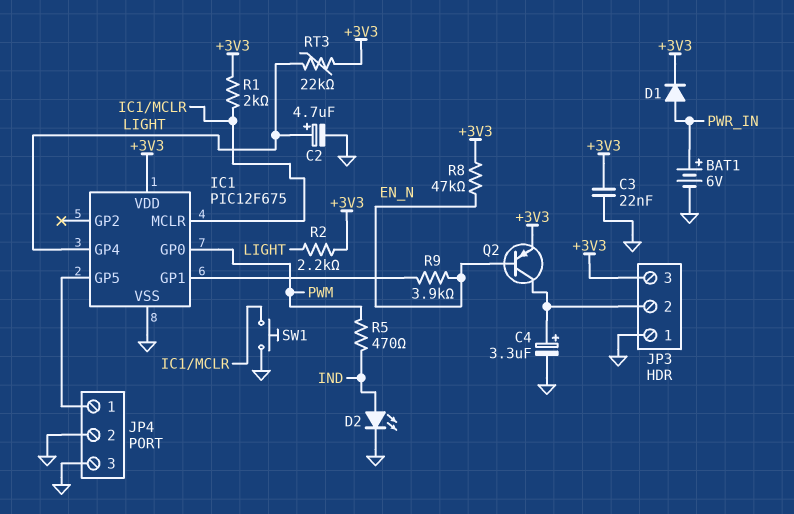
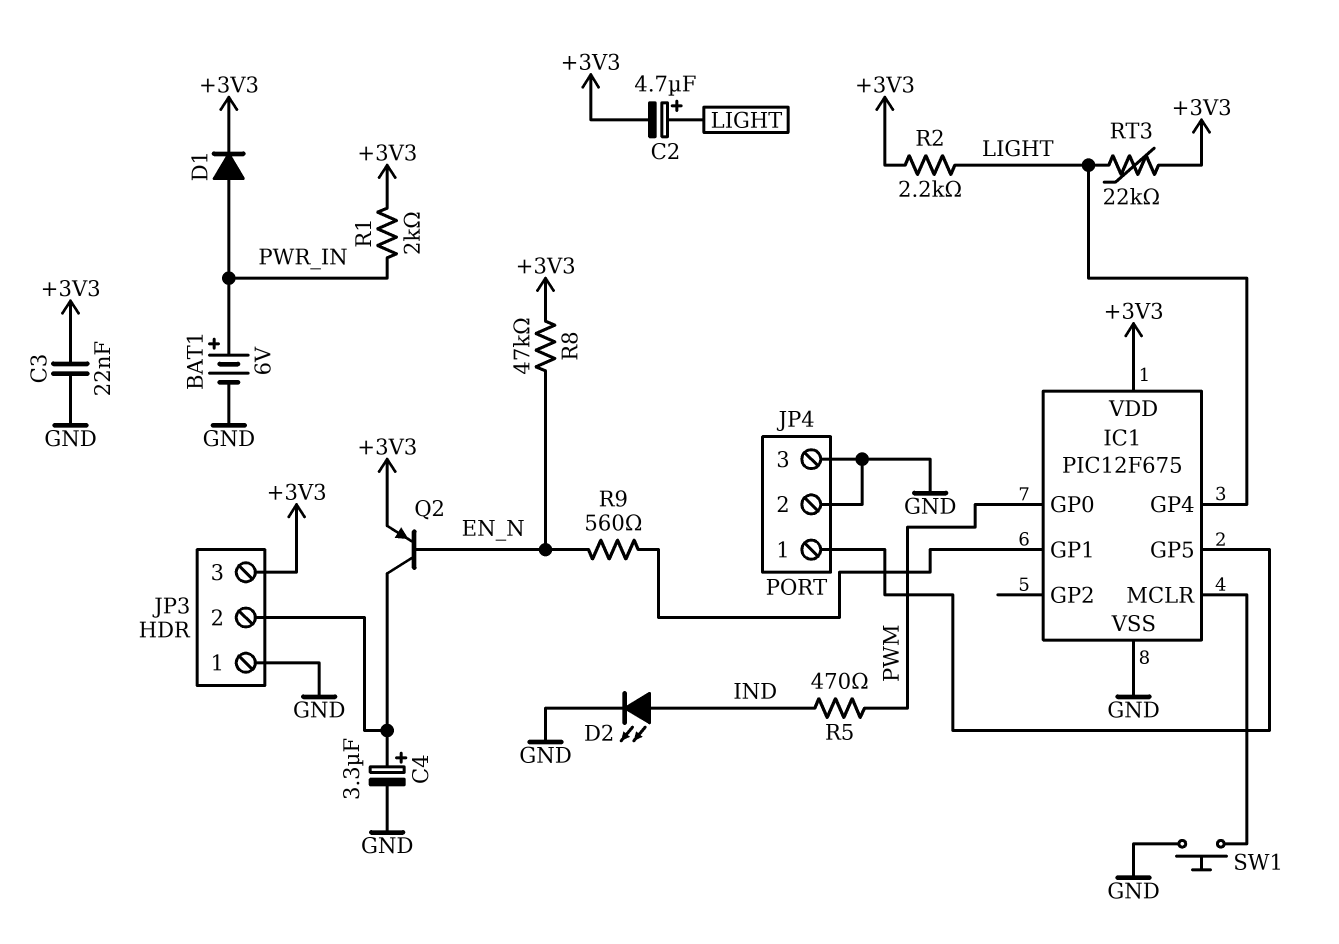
C2: 4.7uF (plus LIGHT, minus GND) -> 4.7uF (plus LIGHT, minus +3V3)
R1: 2k (+3V3, IC1/MCLR) -> 2k (+3V3, PWR_IN)
R9: 3.9k (EN_N, IC1/GP1) -> 560 (EN_N, IC1/GP1)

